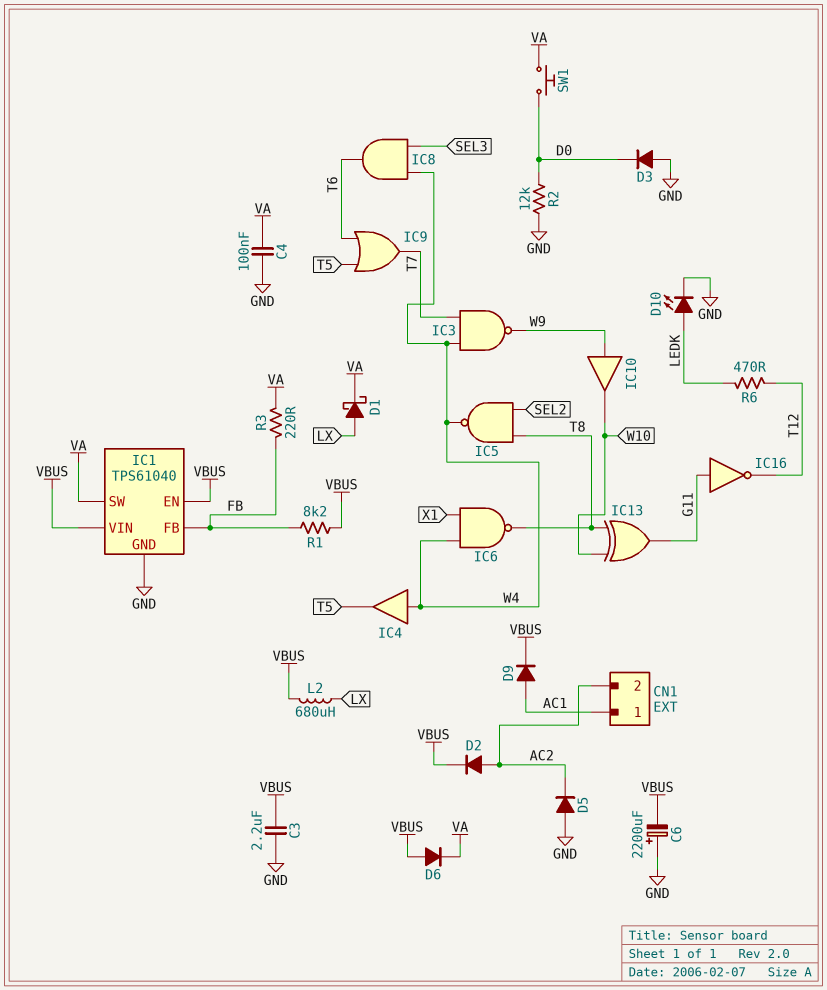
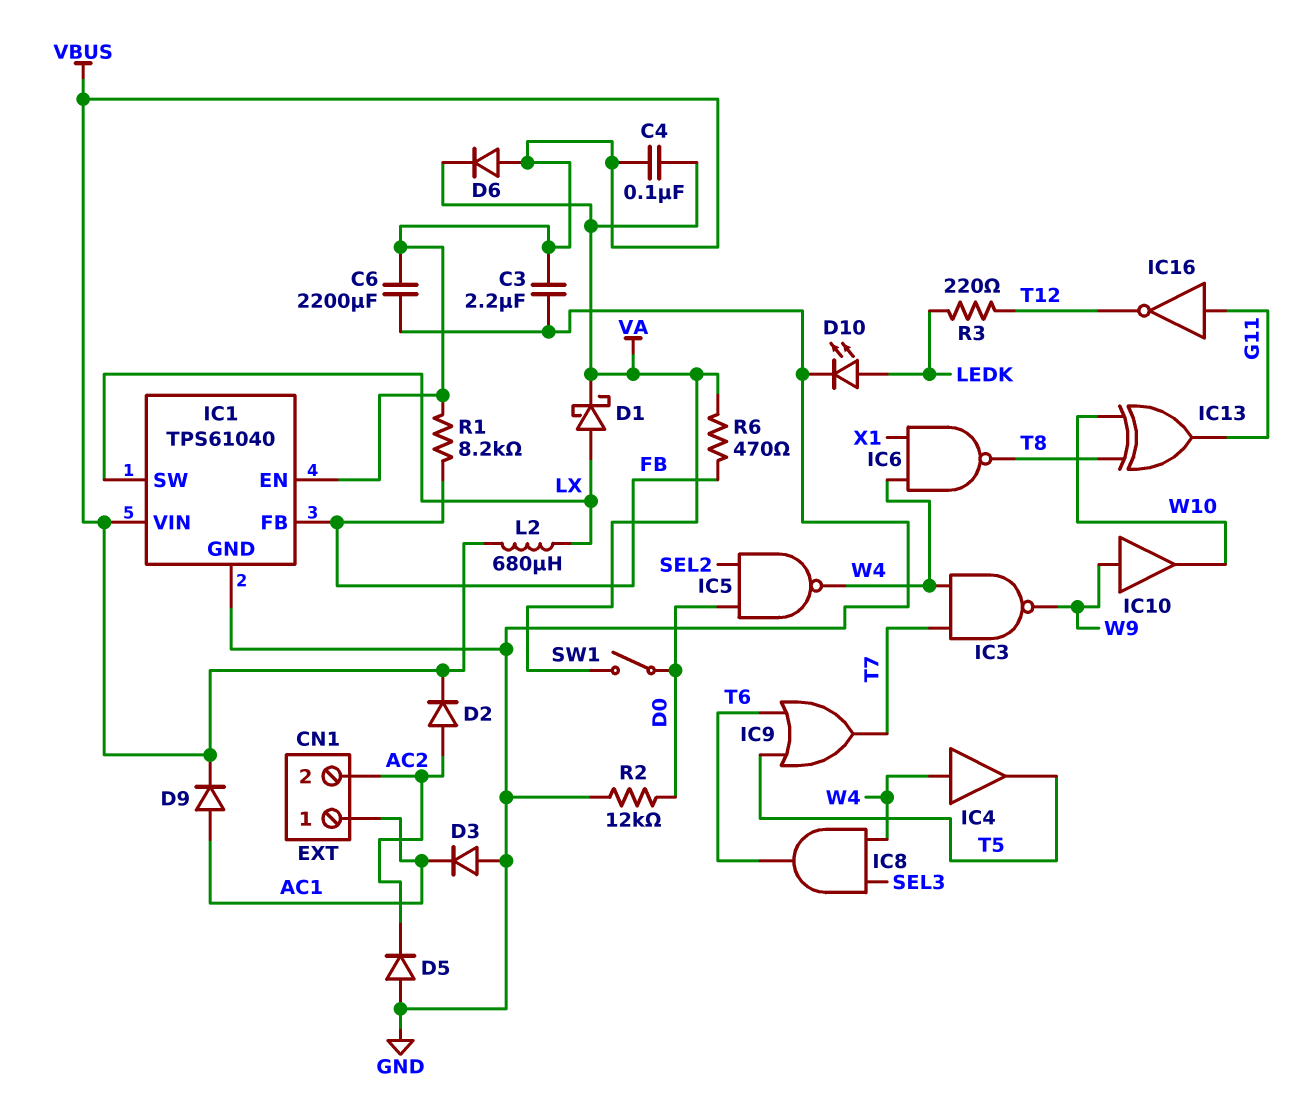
C4: 100nF (GND, VA) -> 100nF (VA, VBUS)
C6: 2200uF (plus GND, minus VBUS) -> 2200uF (GND, VBUS)
D3: diode (A GND, K D0) -> diode (A GND, K AC1)
IC1 pin SW: VA -> LX
IC5: NAND (in SEL2, in T8, out W4) -> NAND (in D0, in SEL2, out W4)
R3: 220 (FB, VA) -> 220 (LEDK, T12)
R6: 470 (LEDK, T12) -> 470 (FB, VA)
SW1: button (D0, VA) -> switch (D0, VA)

